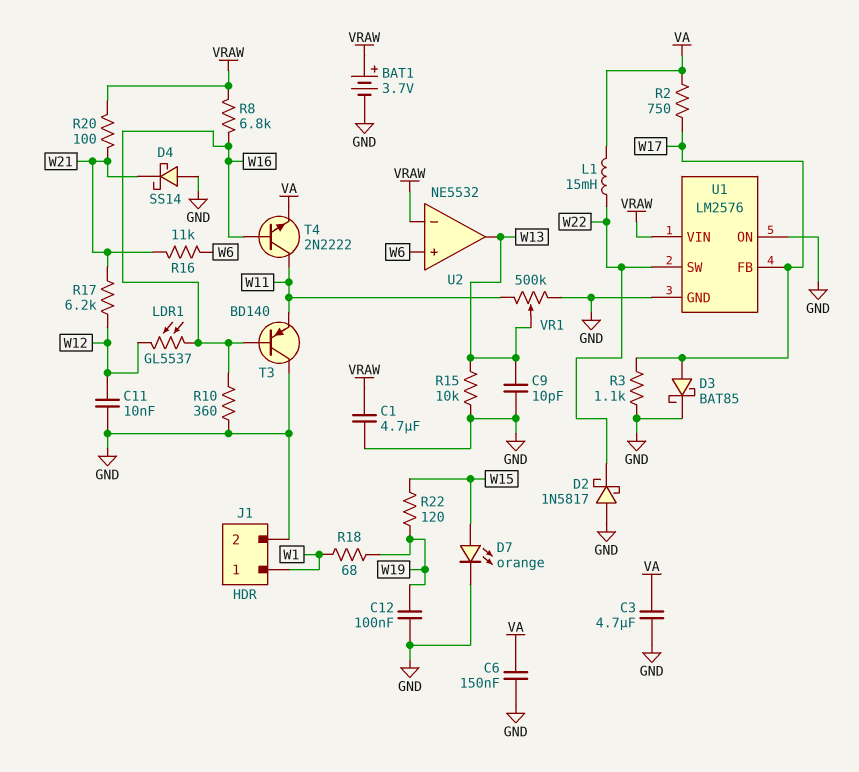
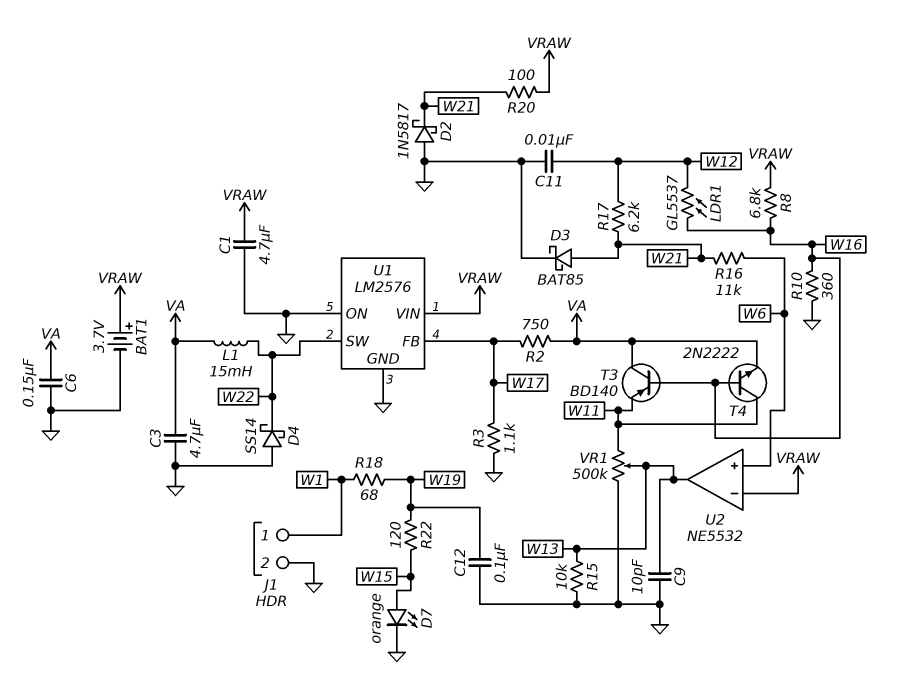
D2: schottky 1N5817 (A GND, K W22) -> schottky 1N5817 (A GND, K W21)
D3: schottky BAT85 (A W17, K GND) -> schottky BAT85 (A W21, K GND)
D4: schottky SS14 (A GND, K W21) -> schottky SS14 (A GND, K W22)
T3: PNP BD140 (B W16, C GND, E W11) -> PNP BD140 (B W16, C VA, E W11)

